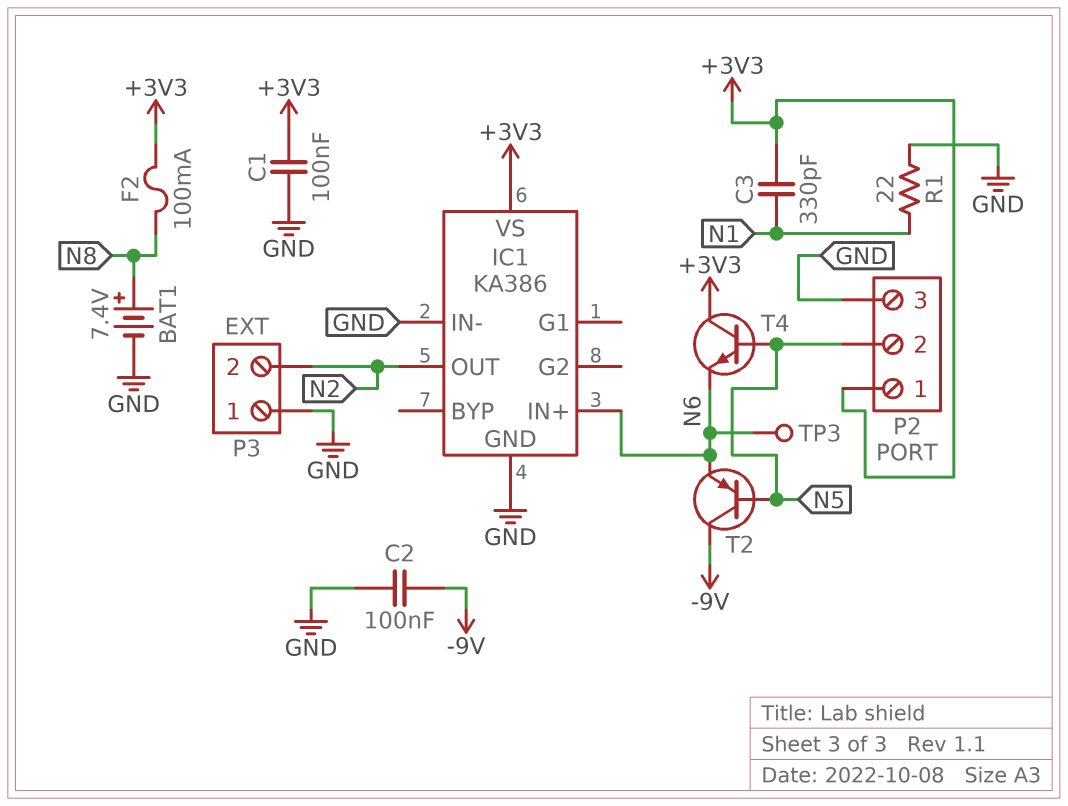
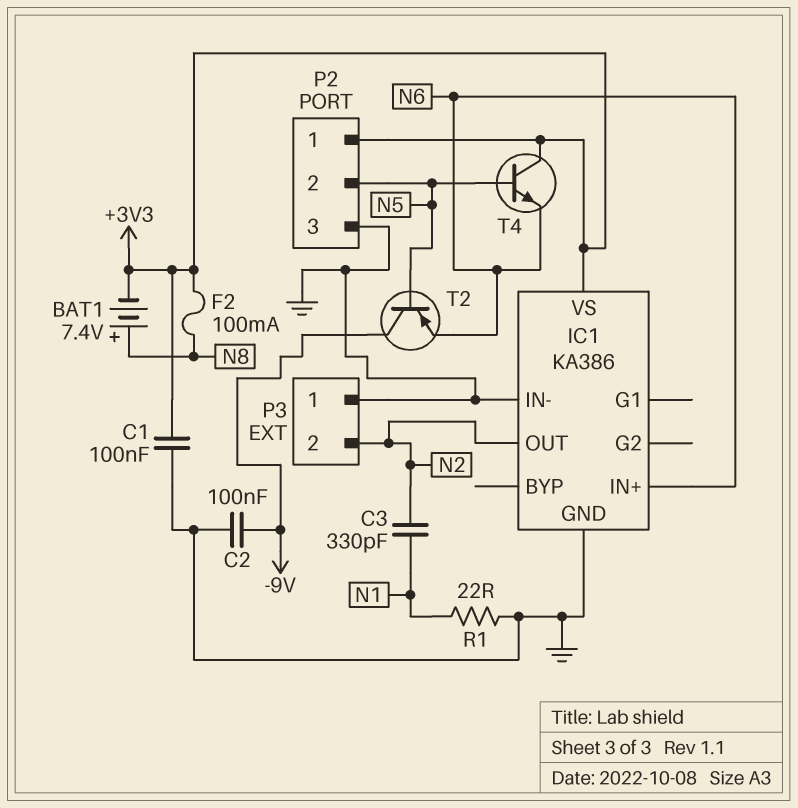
BAT1: 7.4V (plus N8, minus GND) -> 7.4V (plus N8, minus +3V3)
C3: 330pF (+3V3, N1) -> 330pF (N1, N2)
TP3: test point (N6) -> none

